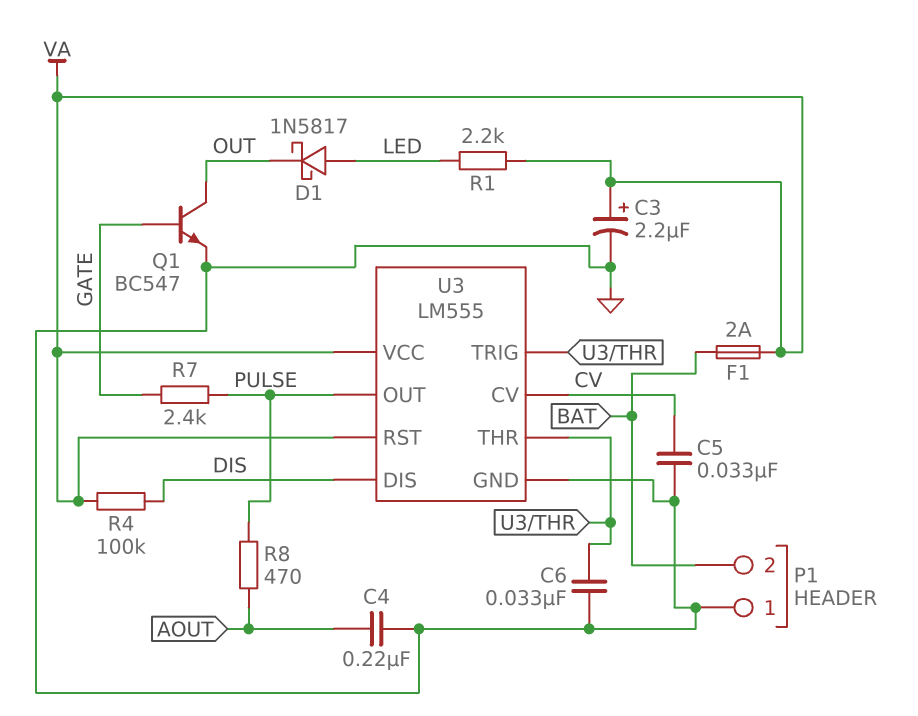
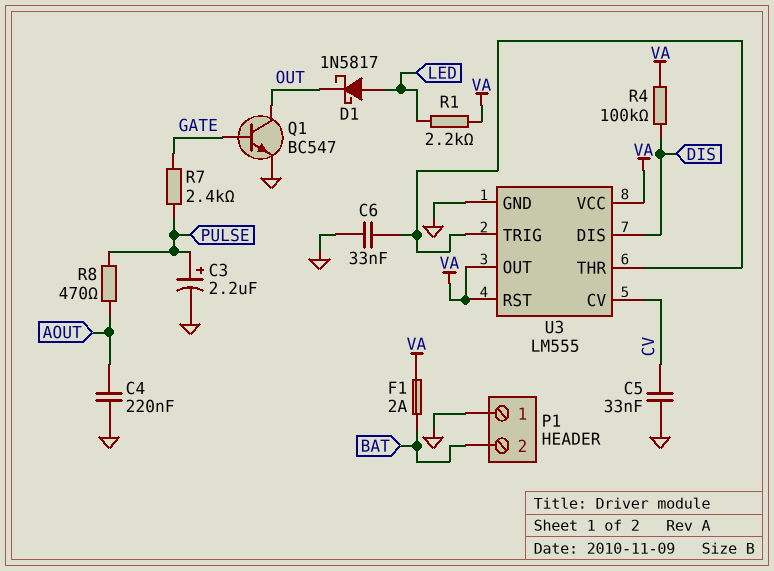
C3: 2.2uF (plus VA, minus GND) -> 2.2uF (plus PULSE, minus GND)
U3 pin OUT: PULSE -> VA

